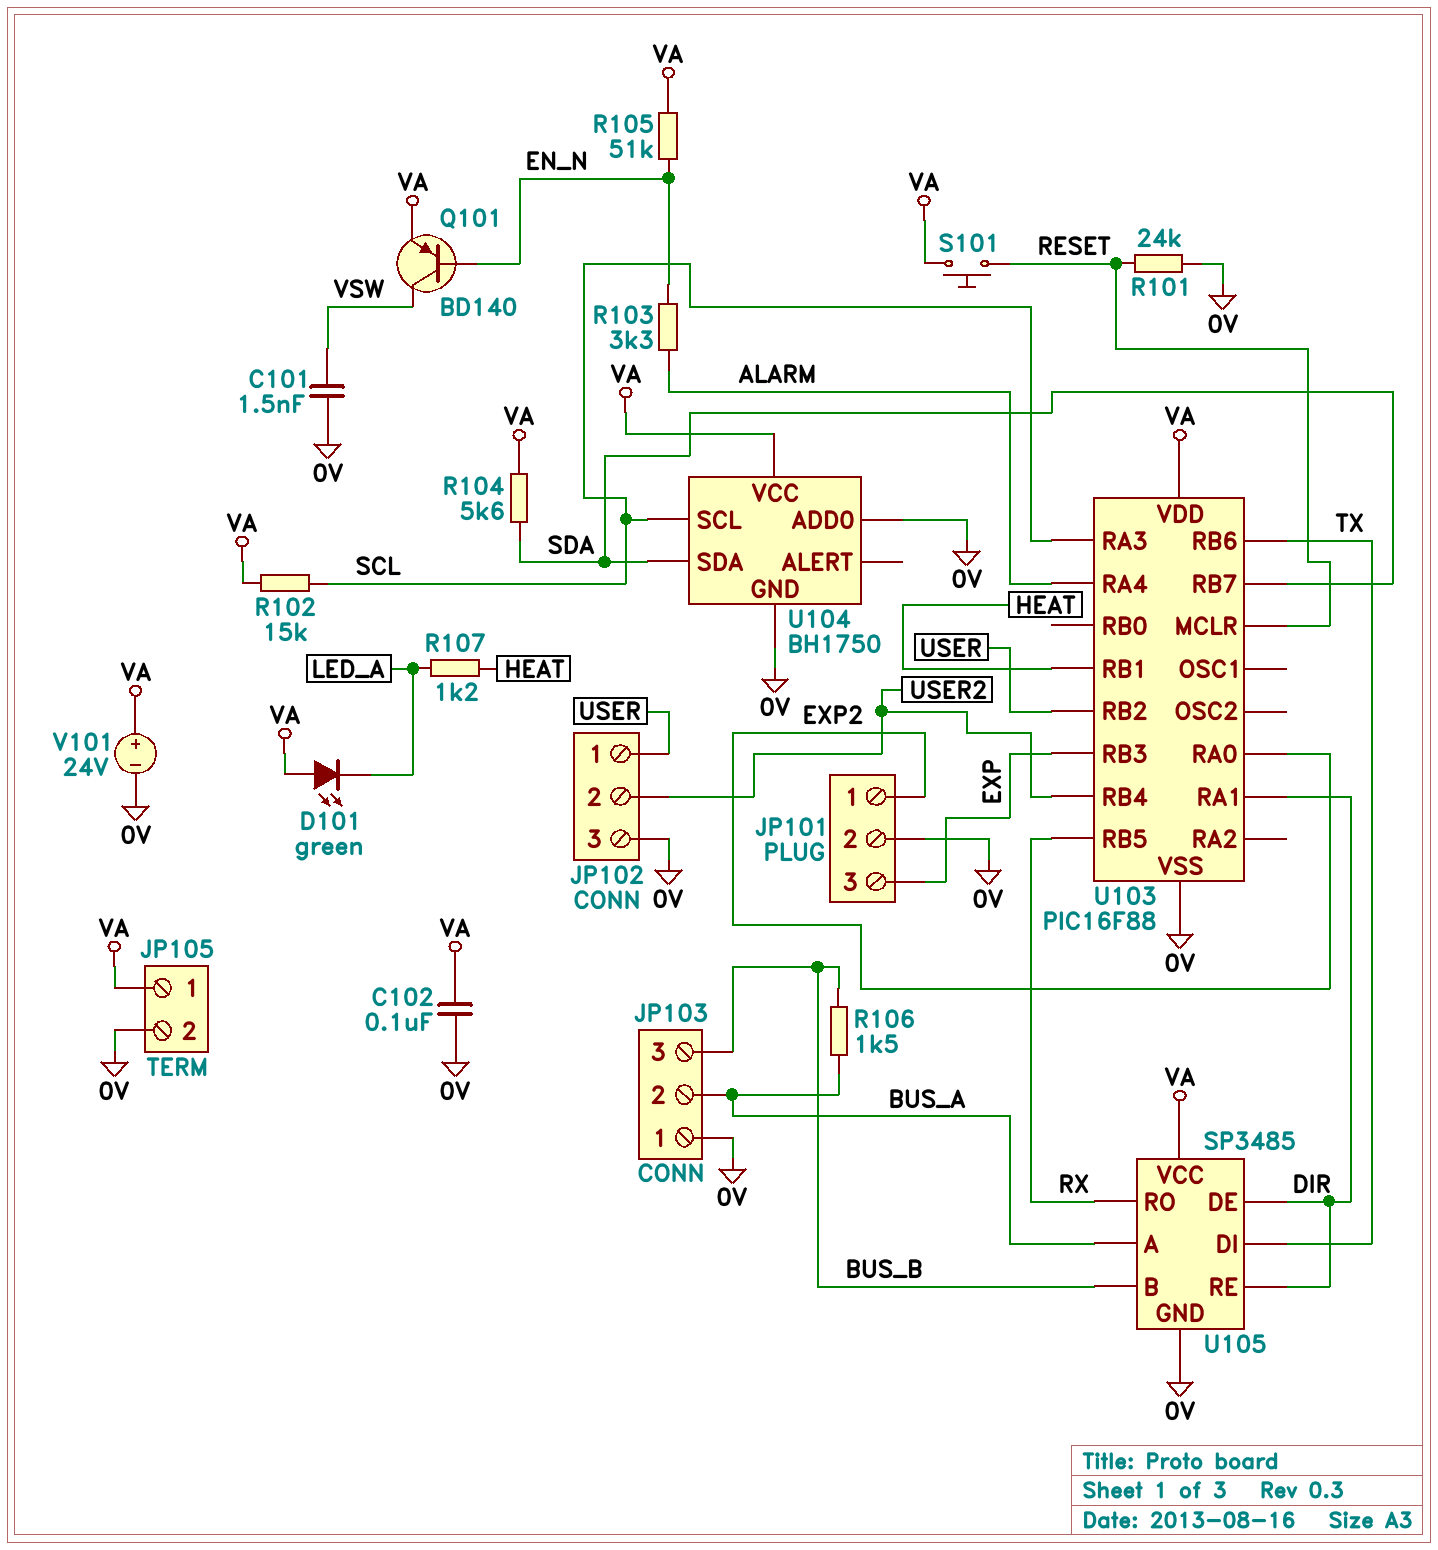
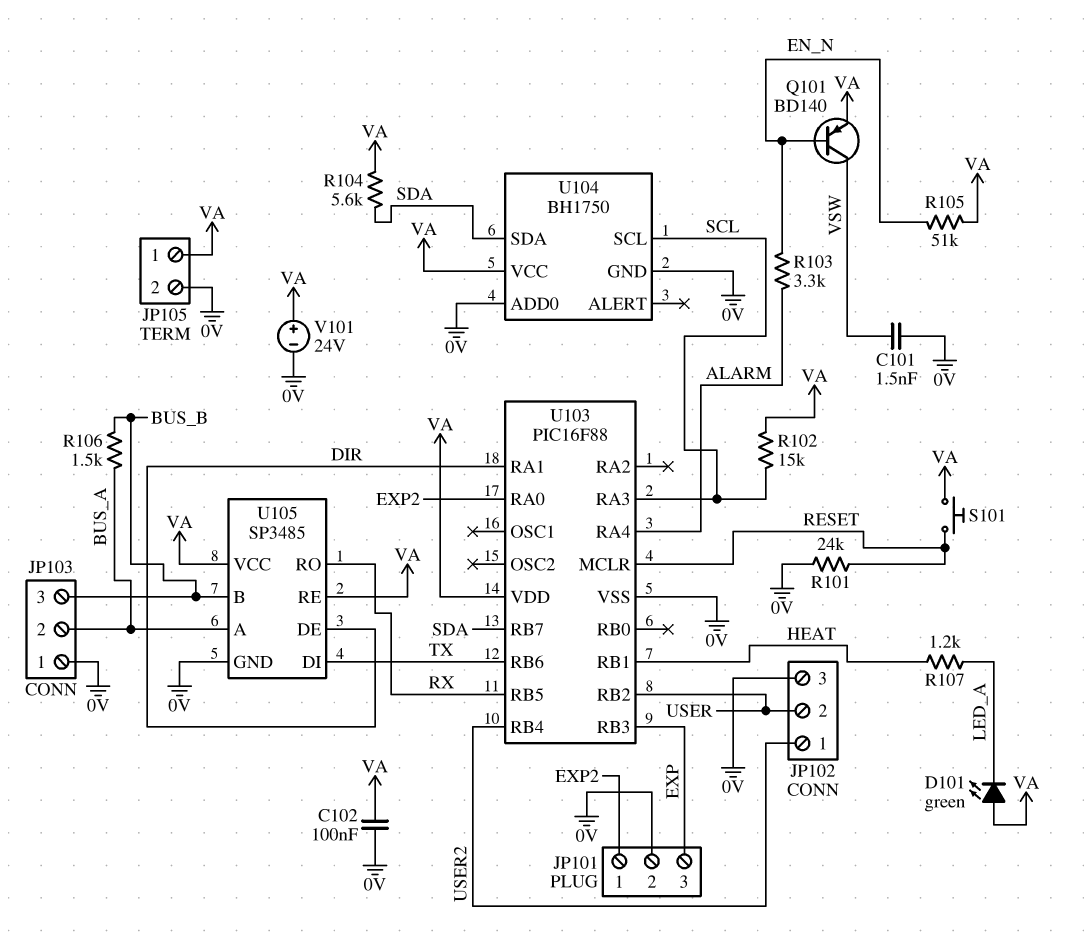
JP102 pin 1: USER -> USER2
JP102 pin 2: USER2 -> USER
U105 pin RE: DIR -> VA

